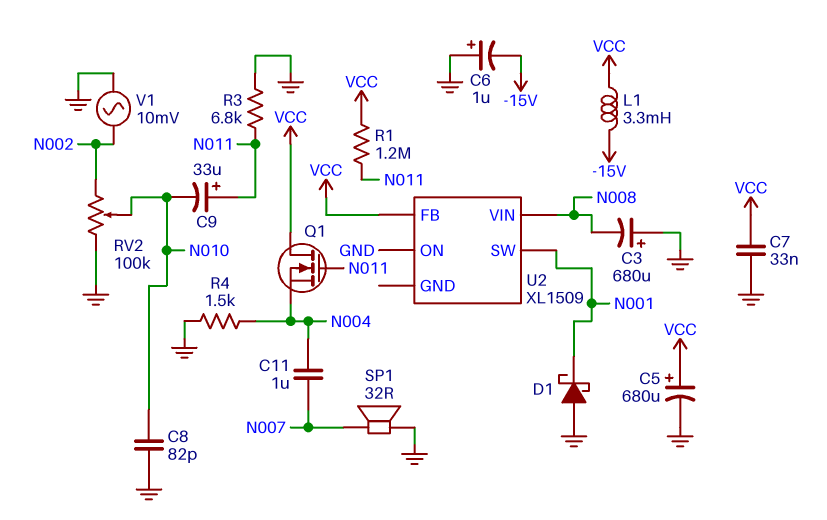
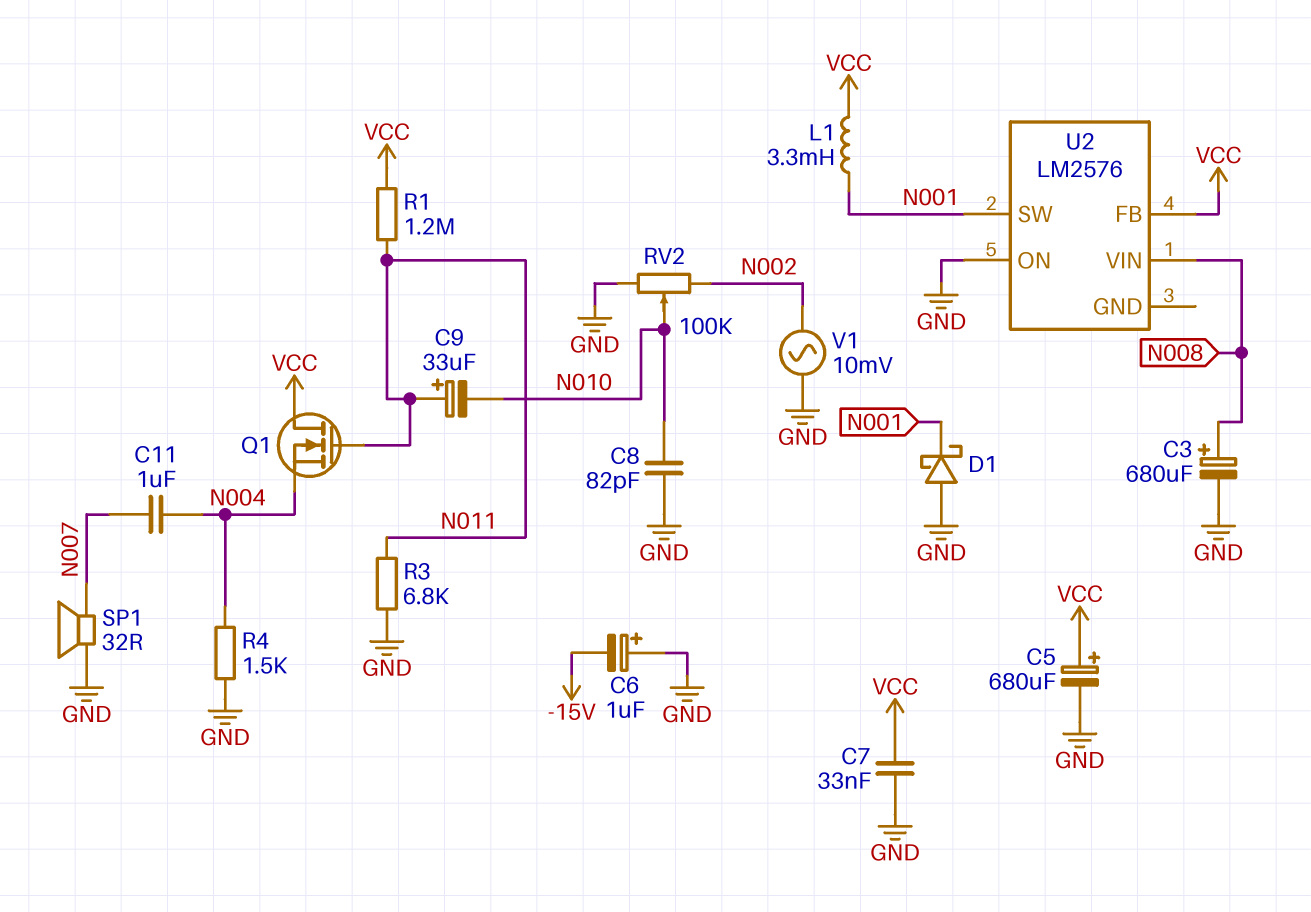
C3: 680uF (plus GND, minus N008) -> 680uF (plus N008, minus GND)
L1: 3.3mH (-15V, VCC) -> 3.3mH (N001, VCC)
U2: XL1509 -> LM2576

